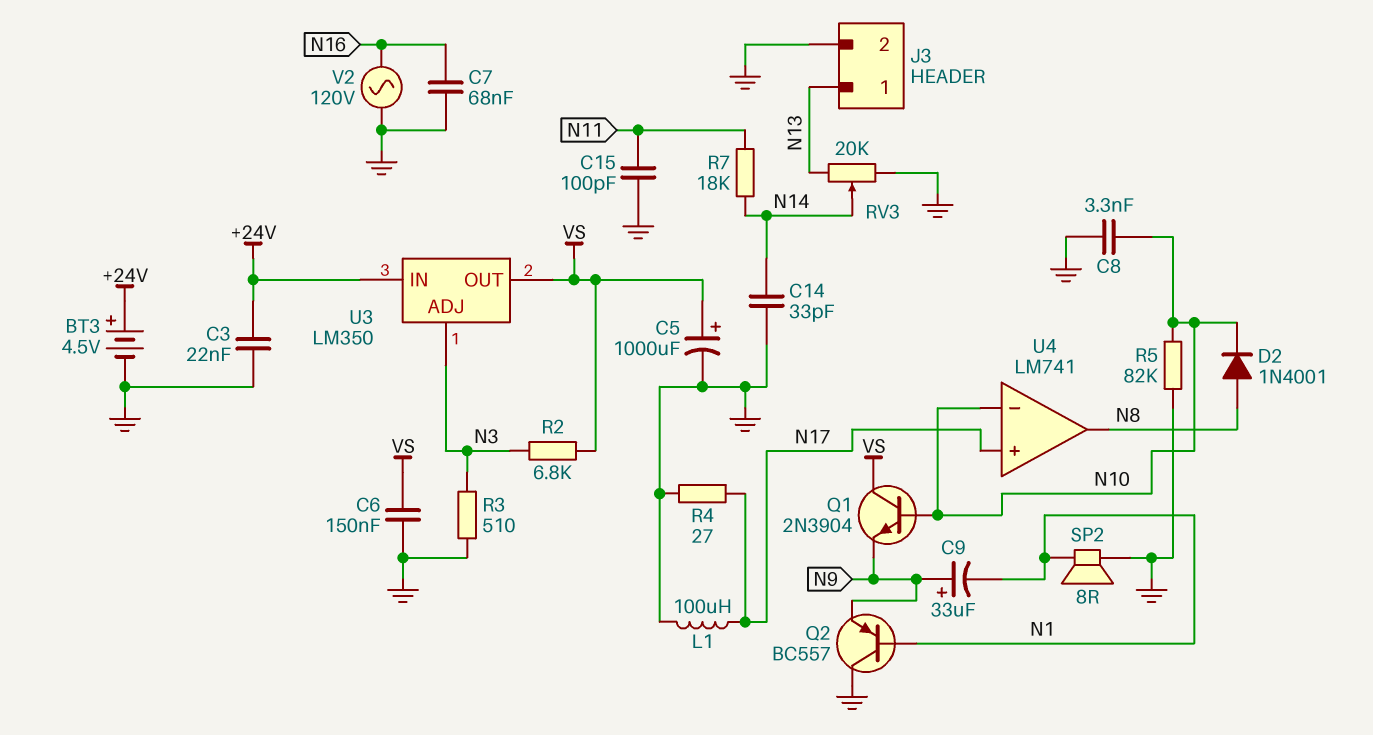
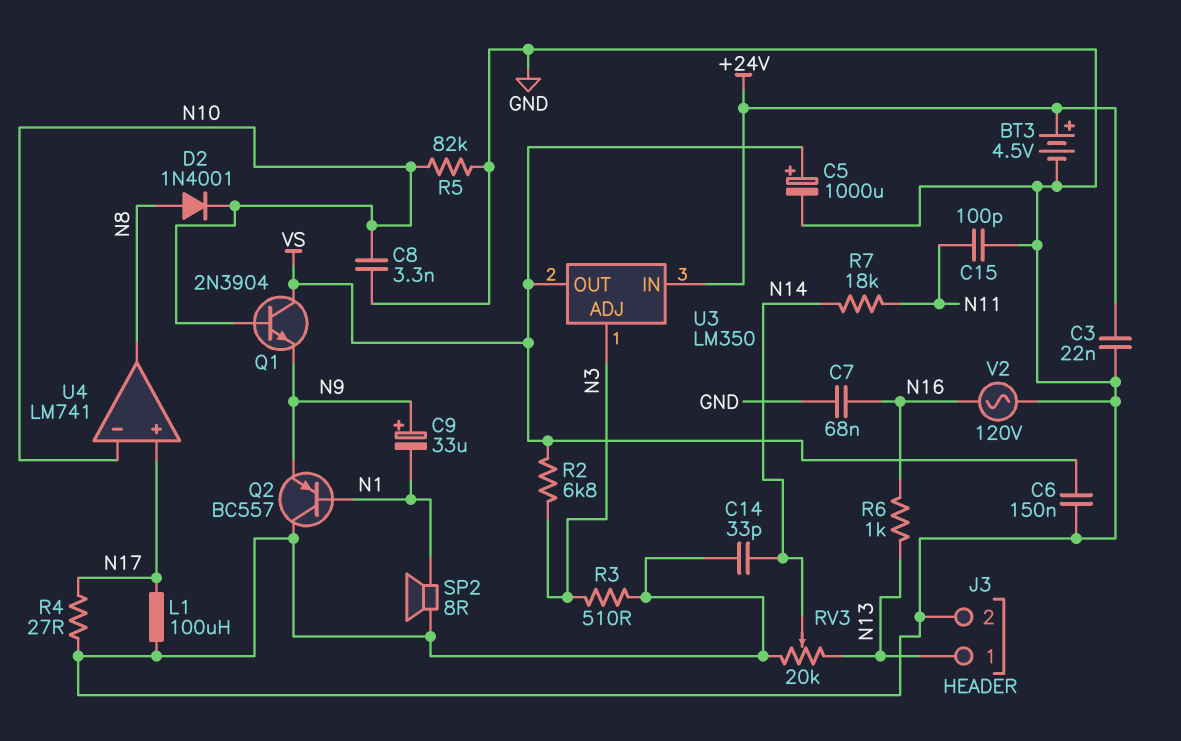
R6: none -> 1k (N13, N16)

